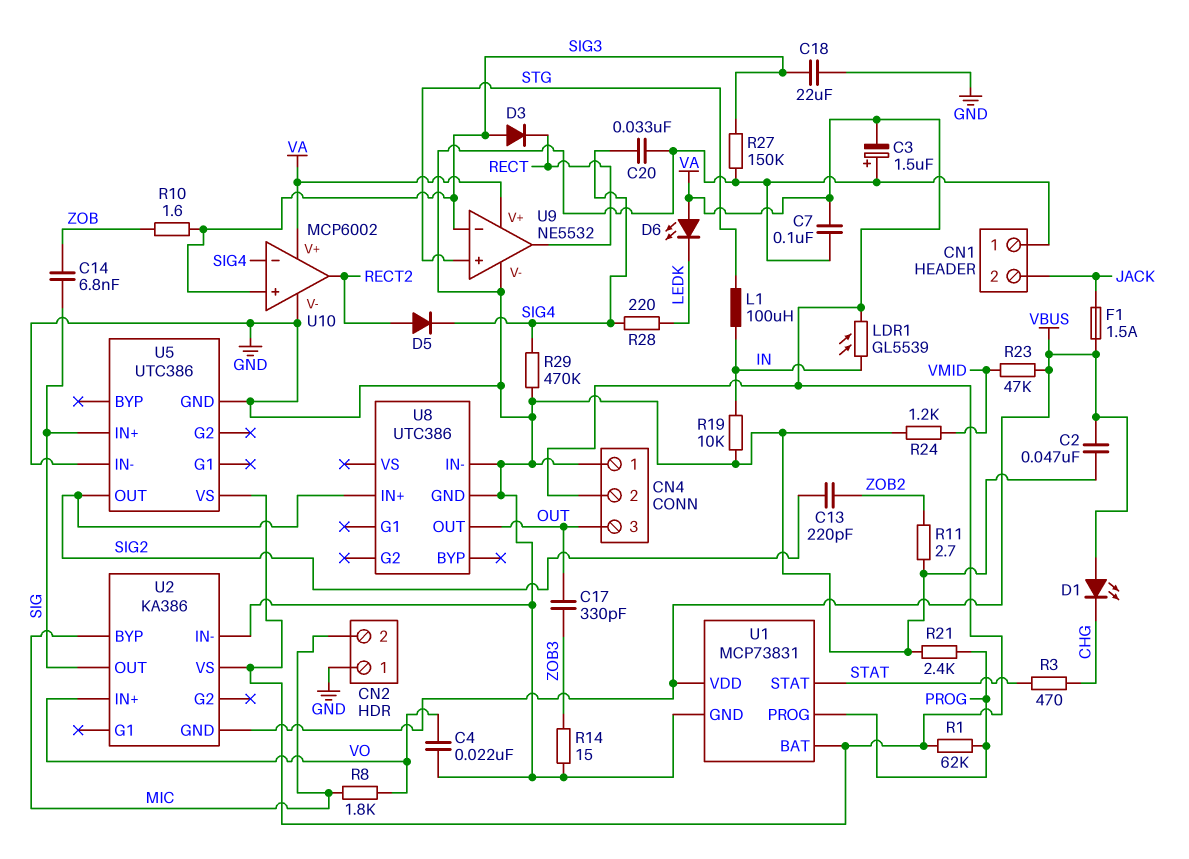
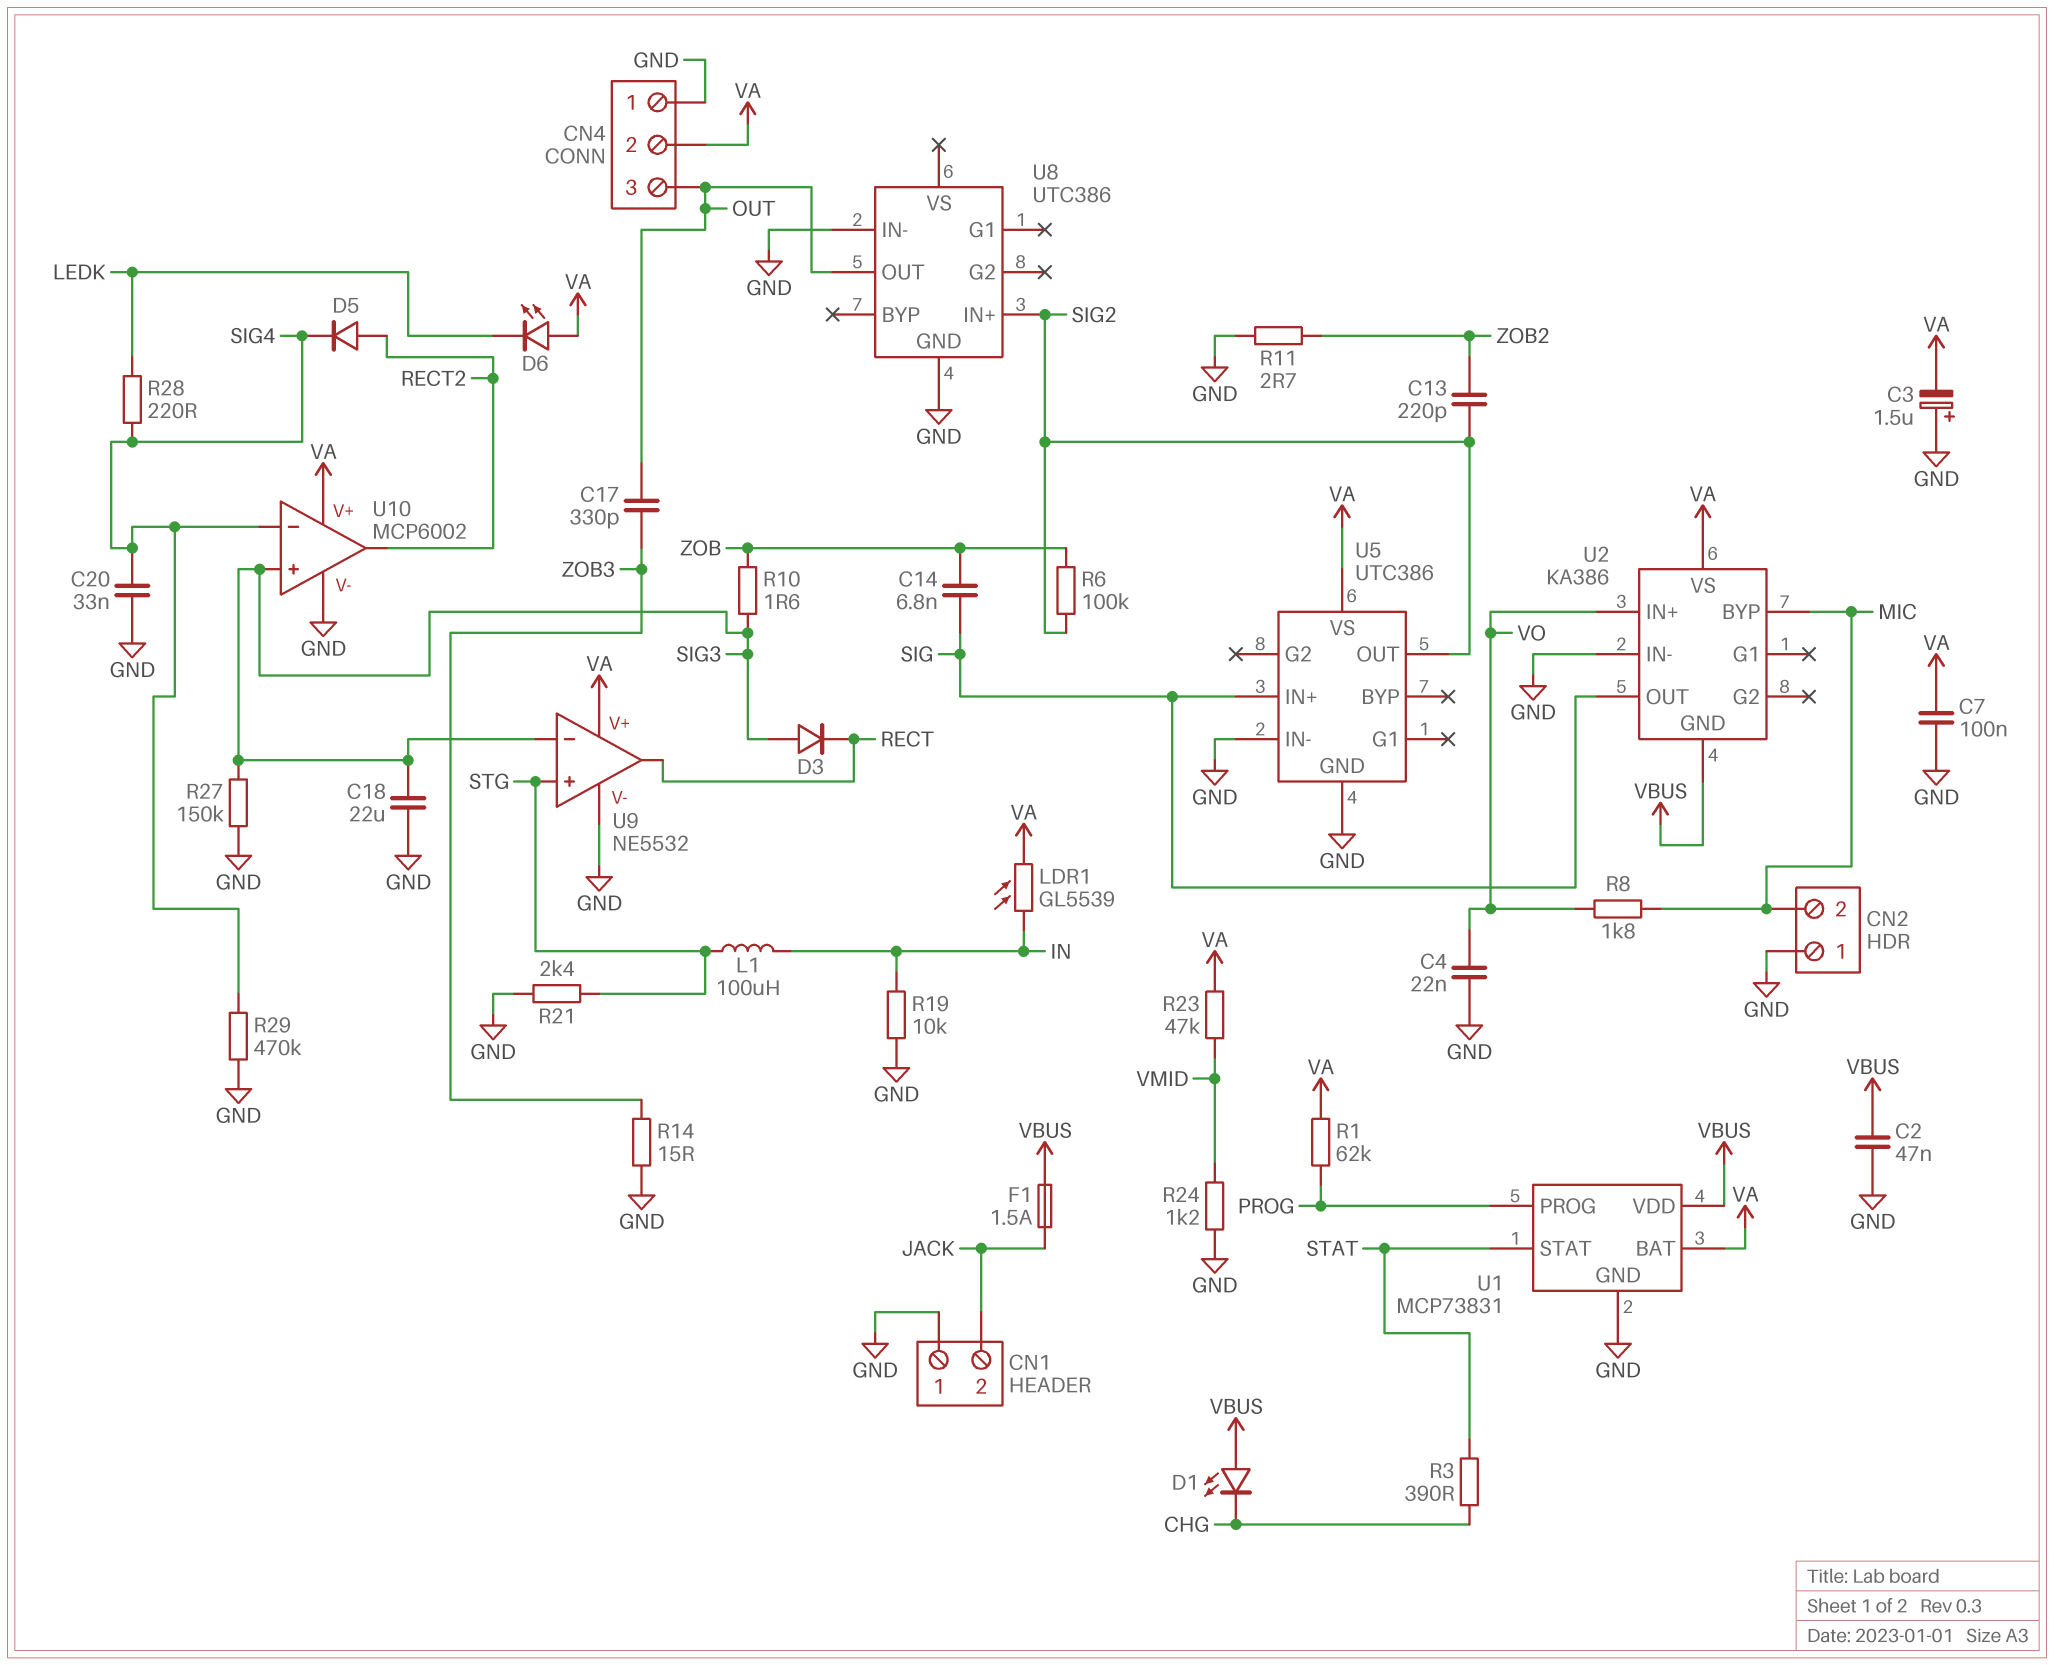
R3: 470 (CHG, STAT) -> 390 (CHG, STAT)
R6: none -> 100k (SIG2, ZOB)
R21: 2.4k (GND, PROG) -> 2.4k (GND, STG)
R23: 47k (VBUS, VMID) -> 47k (VA, VMID)

